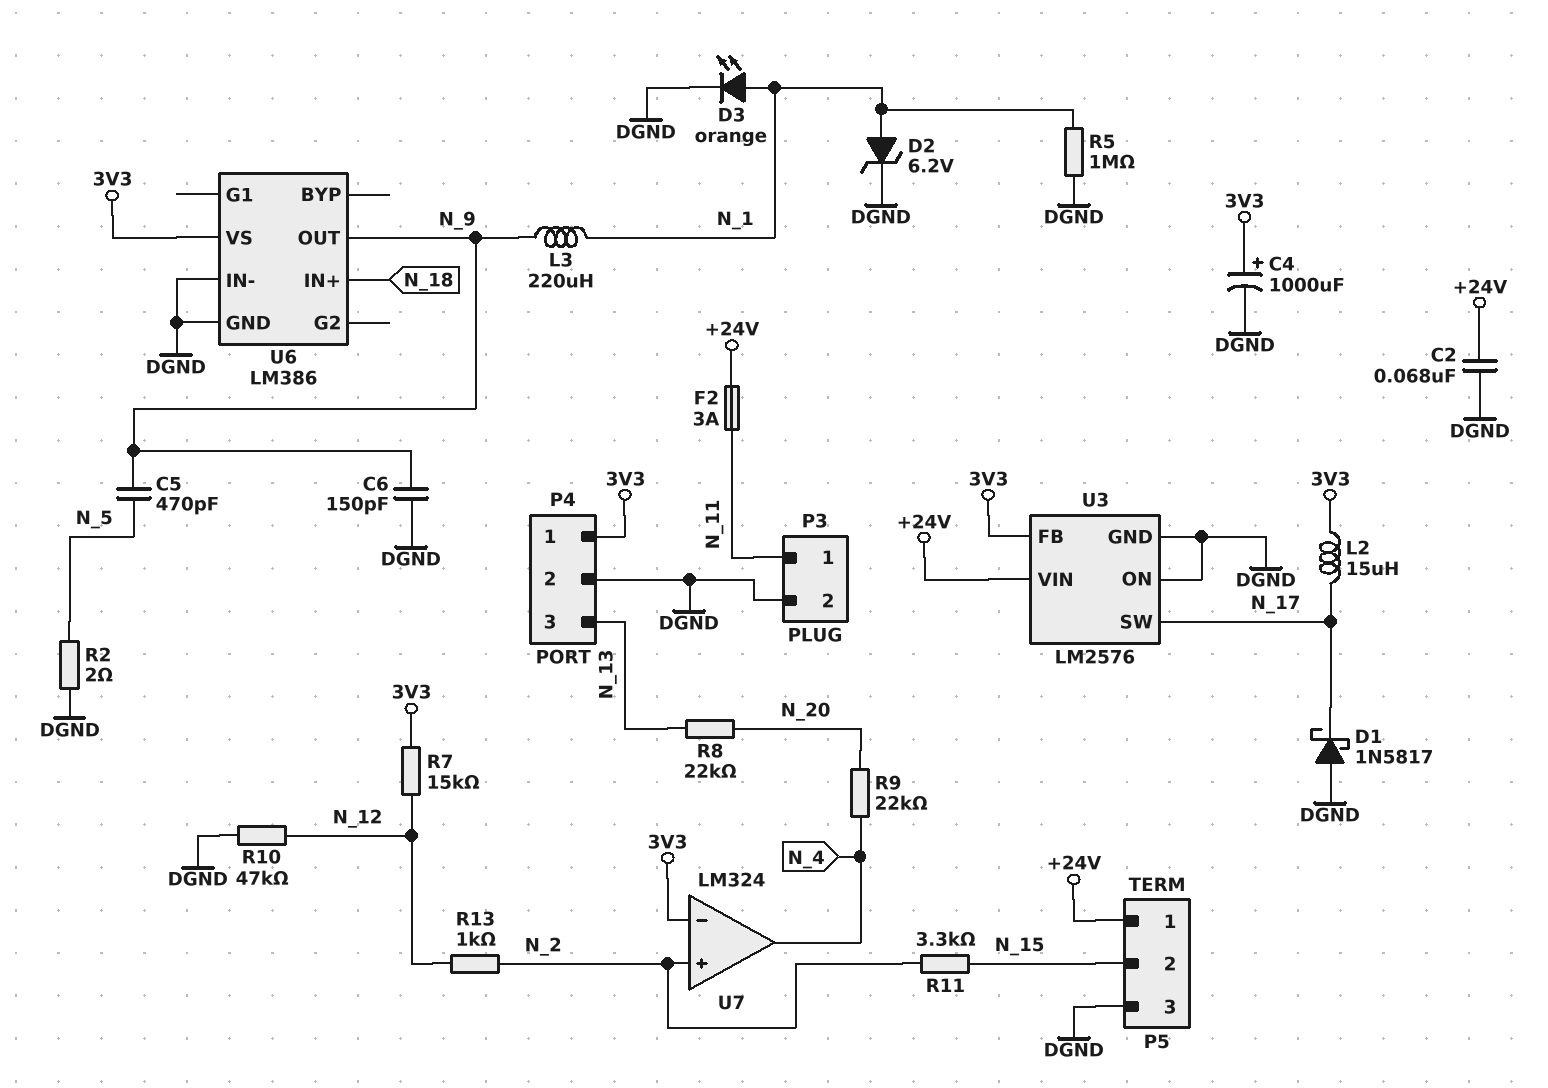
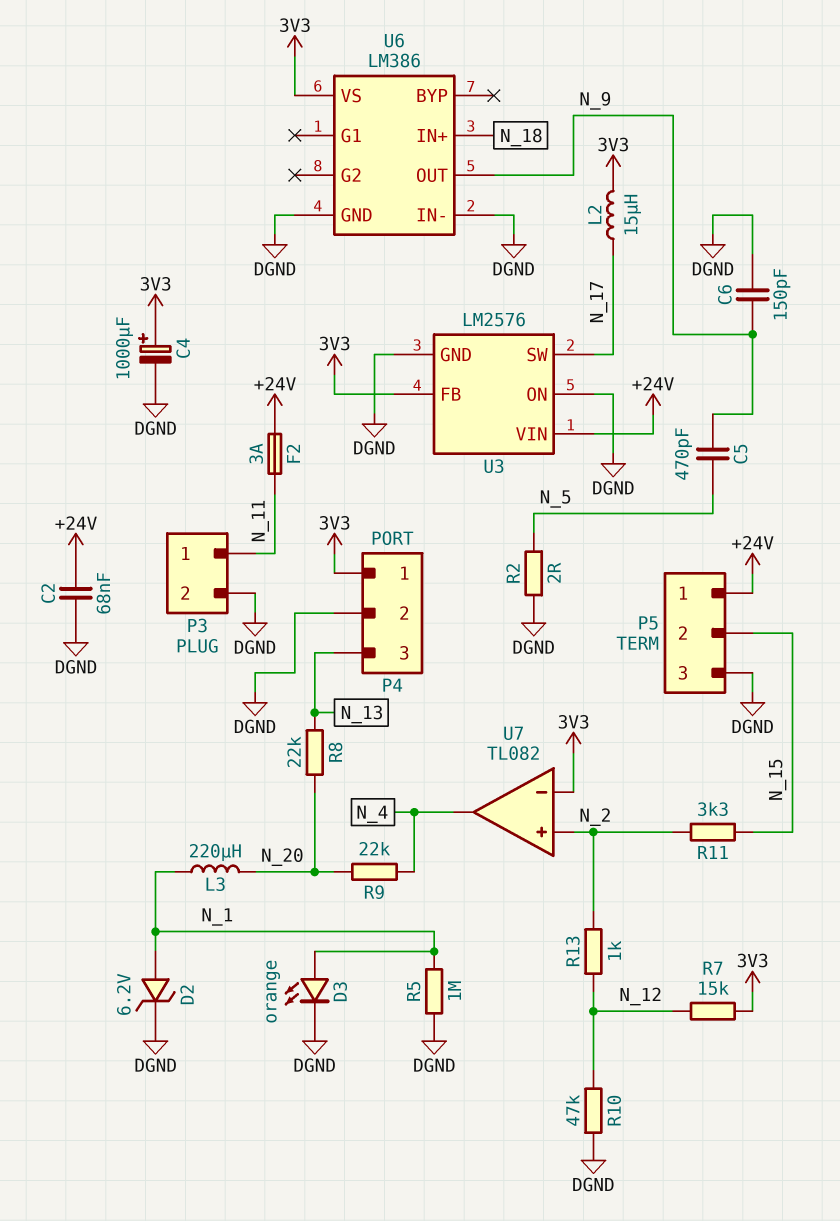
D1: schottky 1N5817 (A DGND, K N_17) -> none
L3: 220uH (N_1, N_9) -> 220uH (N_1, N_20)
U7: LM324 -> TL082

